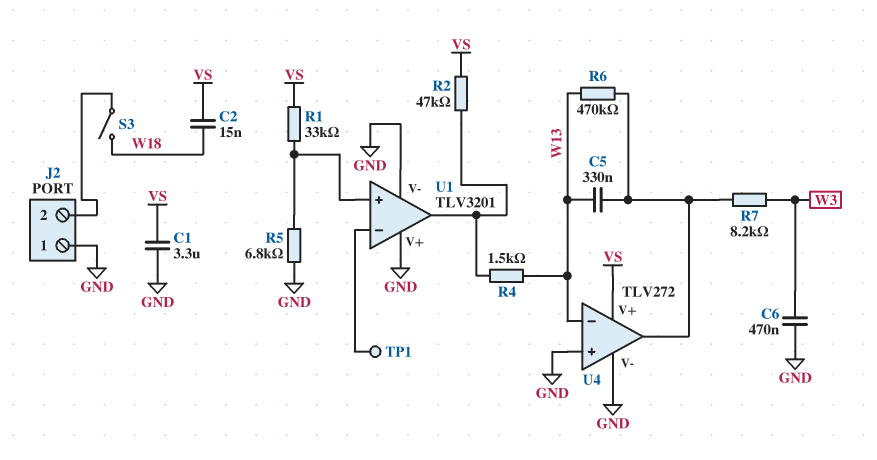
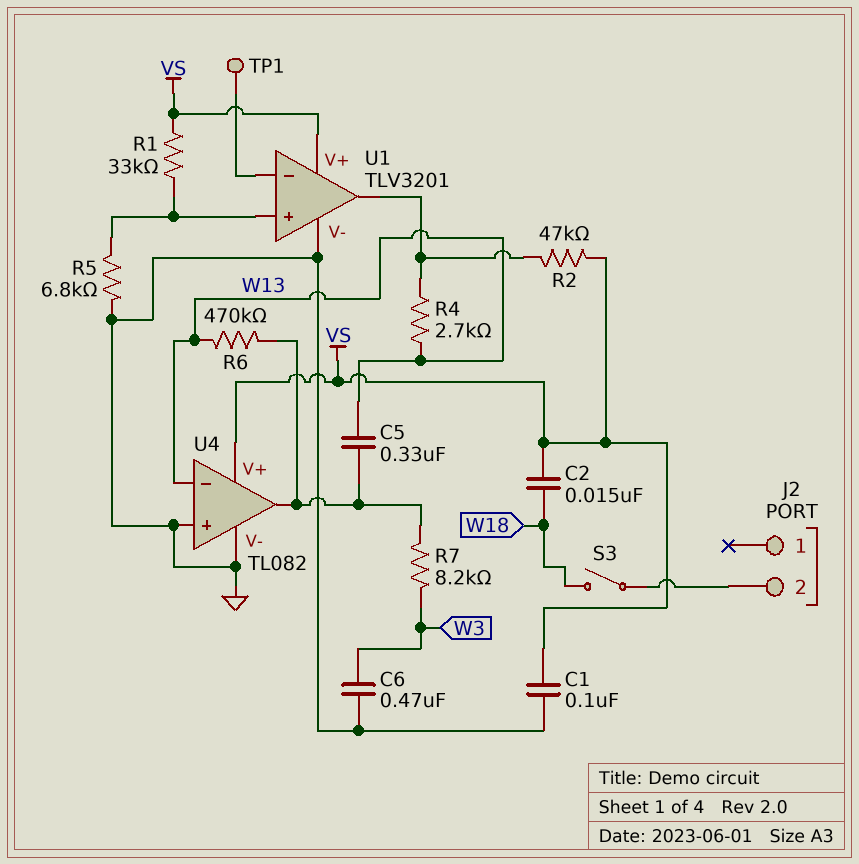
C1: 3.3uF (GND, VS) -> 100nF (GND, VS)
J2 pin 1: GND -> none
R4: 1.5k (U1/out, W13) -> 2.7k (U1/out, W13)
U1 pin V+: GND -> VS
U4: TLV272 -> TL082

